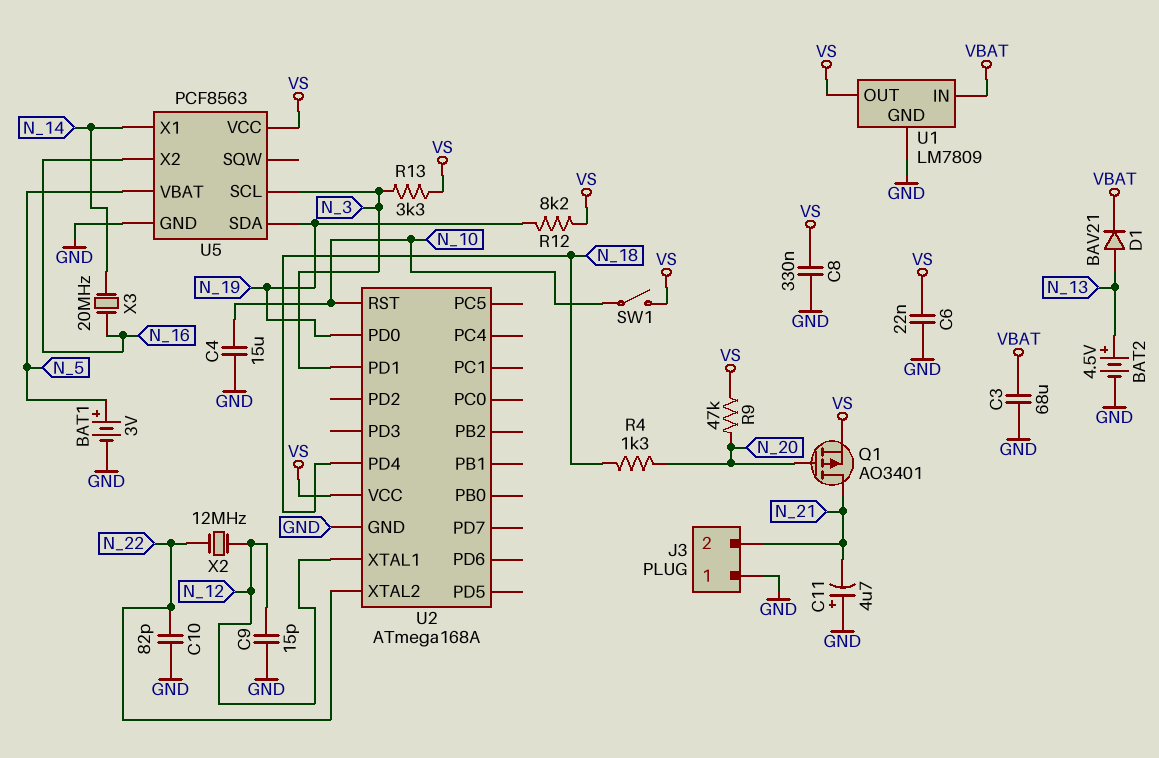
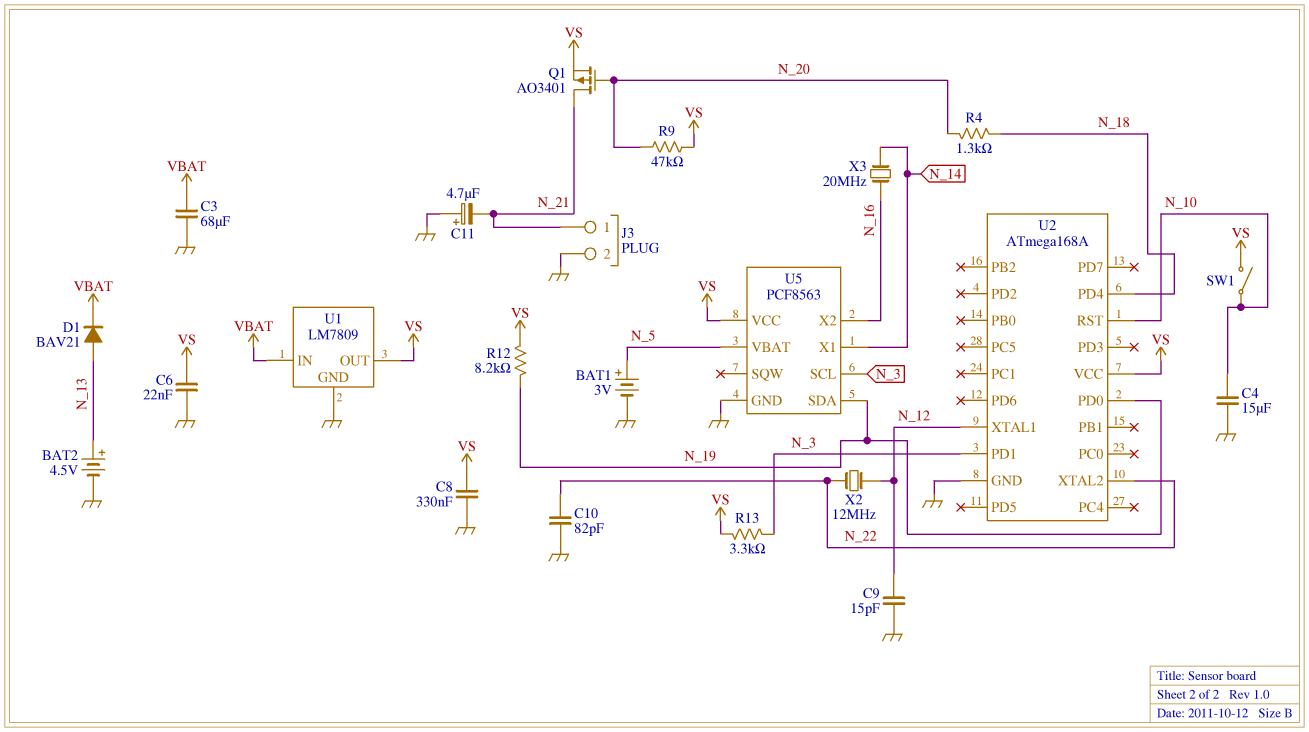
J3 pin 1: GND -> N_21
J3 pin 2: N_21 -> GND

